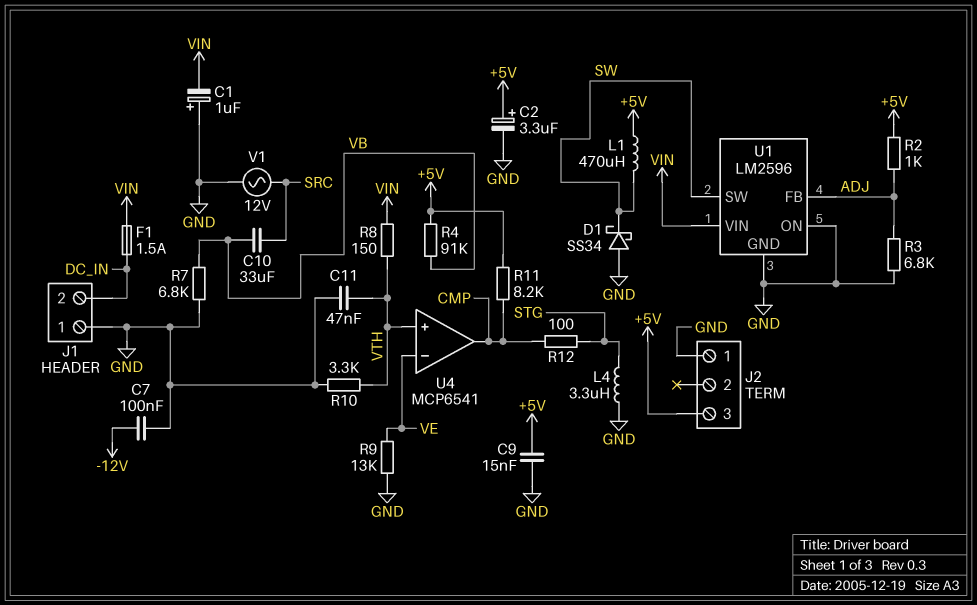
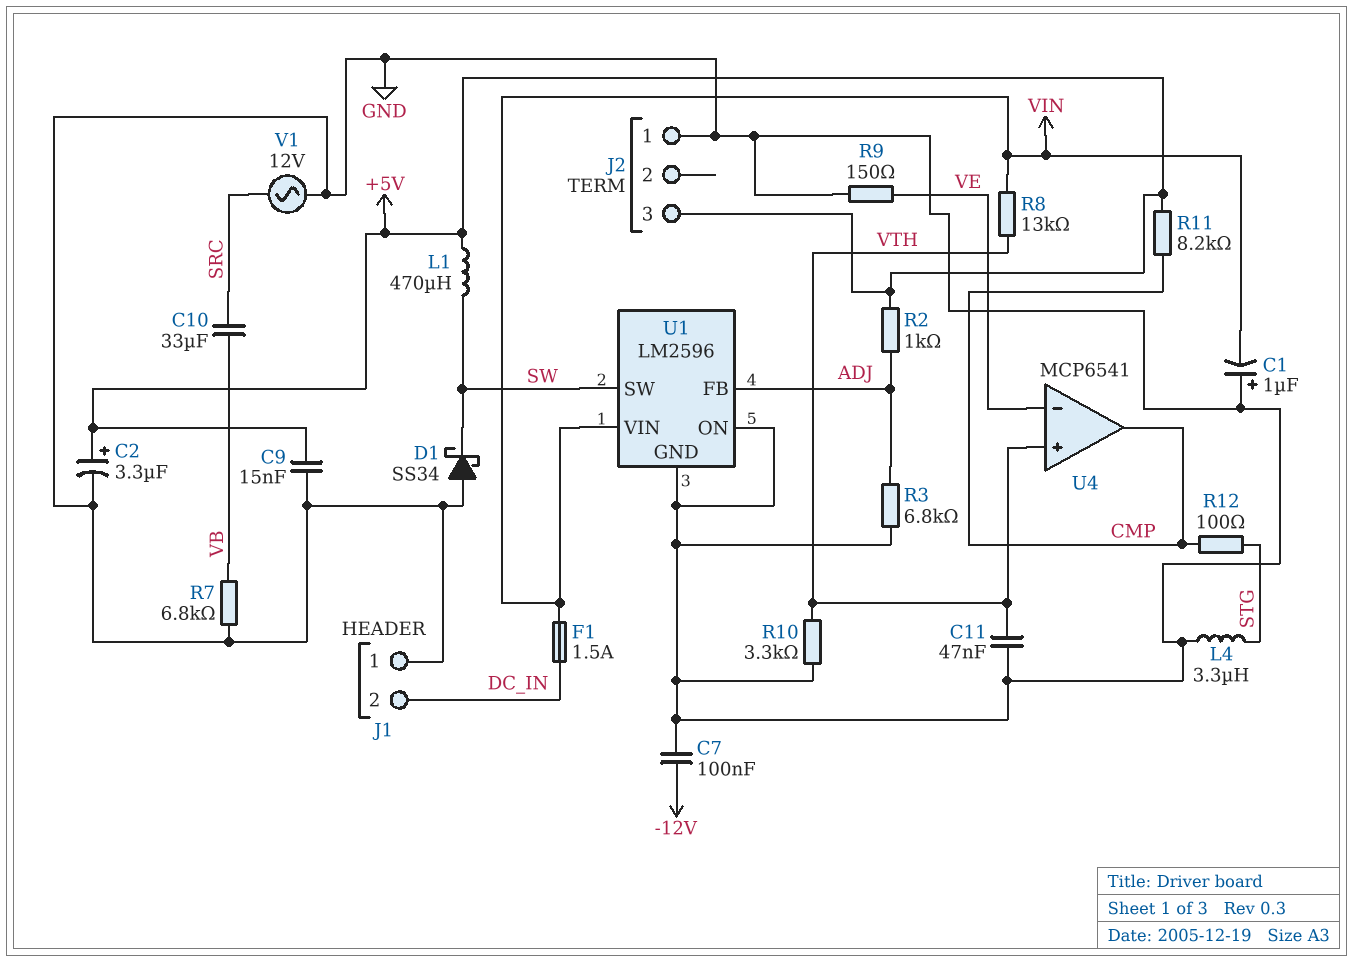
R4: 91k (+5V, VB) -> none
R8: 150 (VIN, VTH) -> 13k (VIN, VTH)
R9: 13k (GND, VE) -> 150 (GND, VE)

